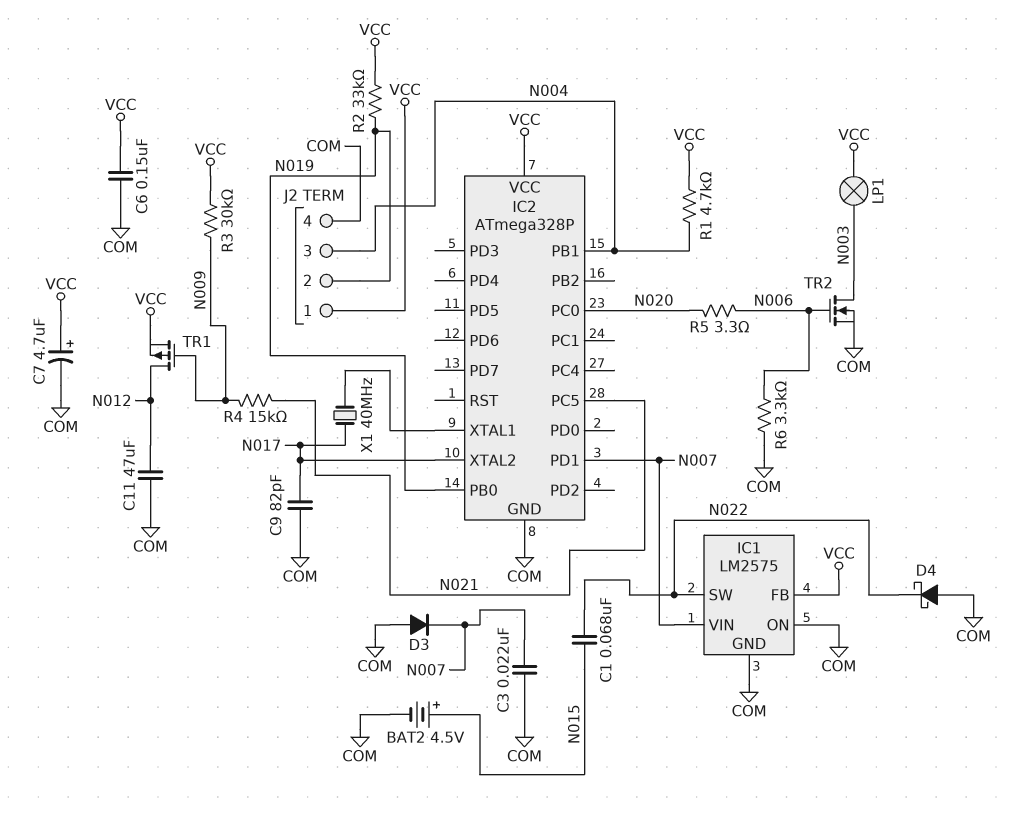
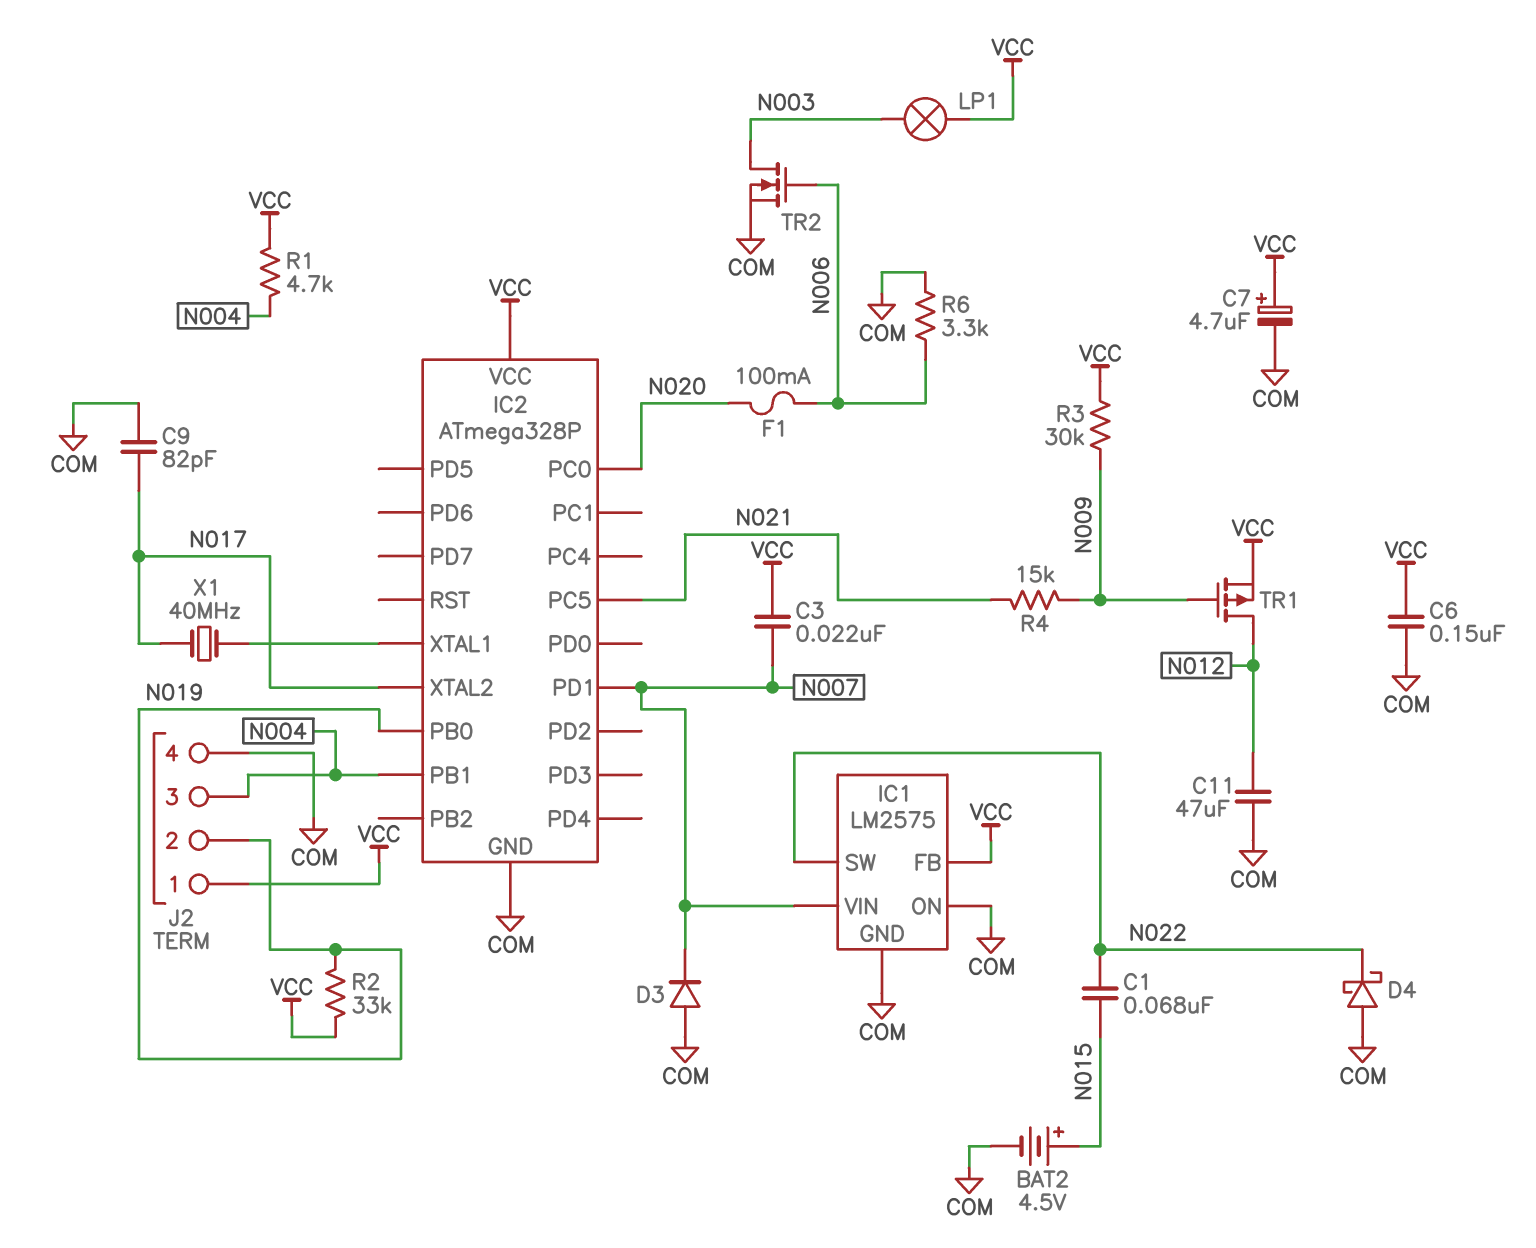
C3: 22nF (COM, N007) -> 22nF (N007, VCC)
F1: none -> 100mA (N006, N020)
R5: 3.3 (N006, N020) -> none

